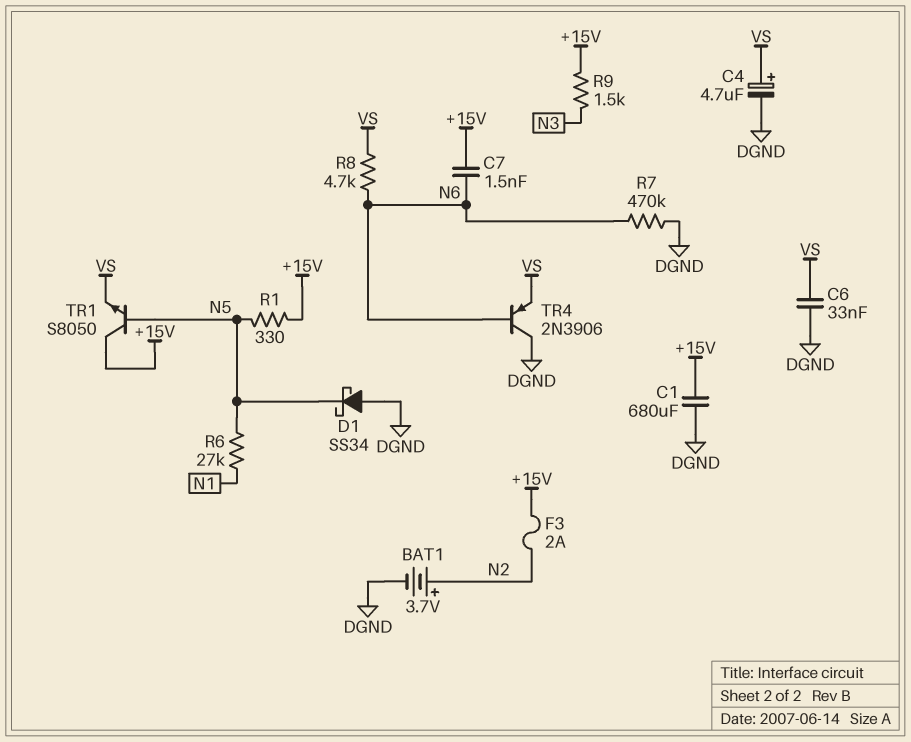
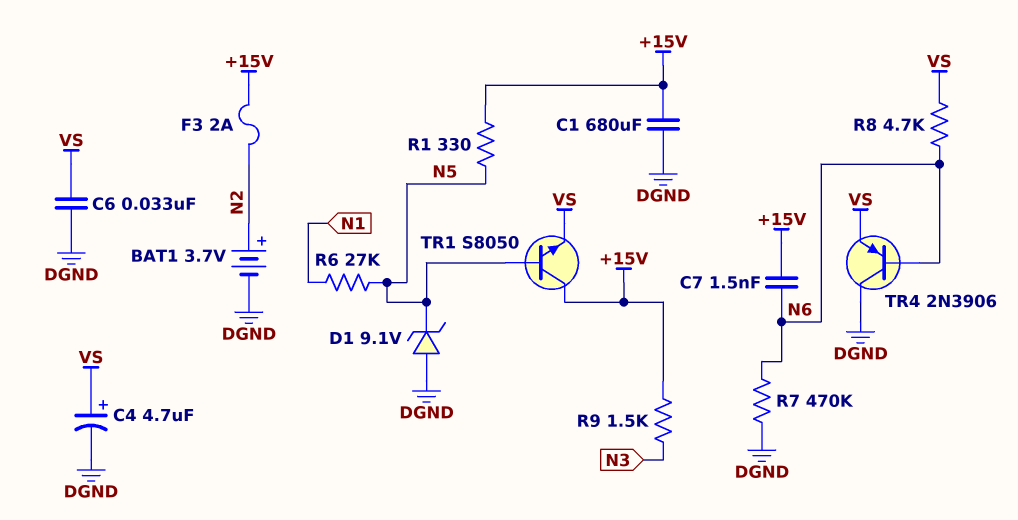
D1: schottky SS34 (A DGND, K N5) -> zener 9.1V (A DGND, K N5)

